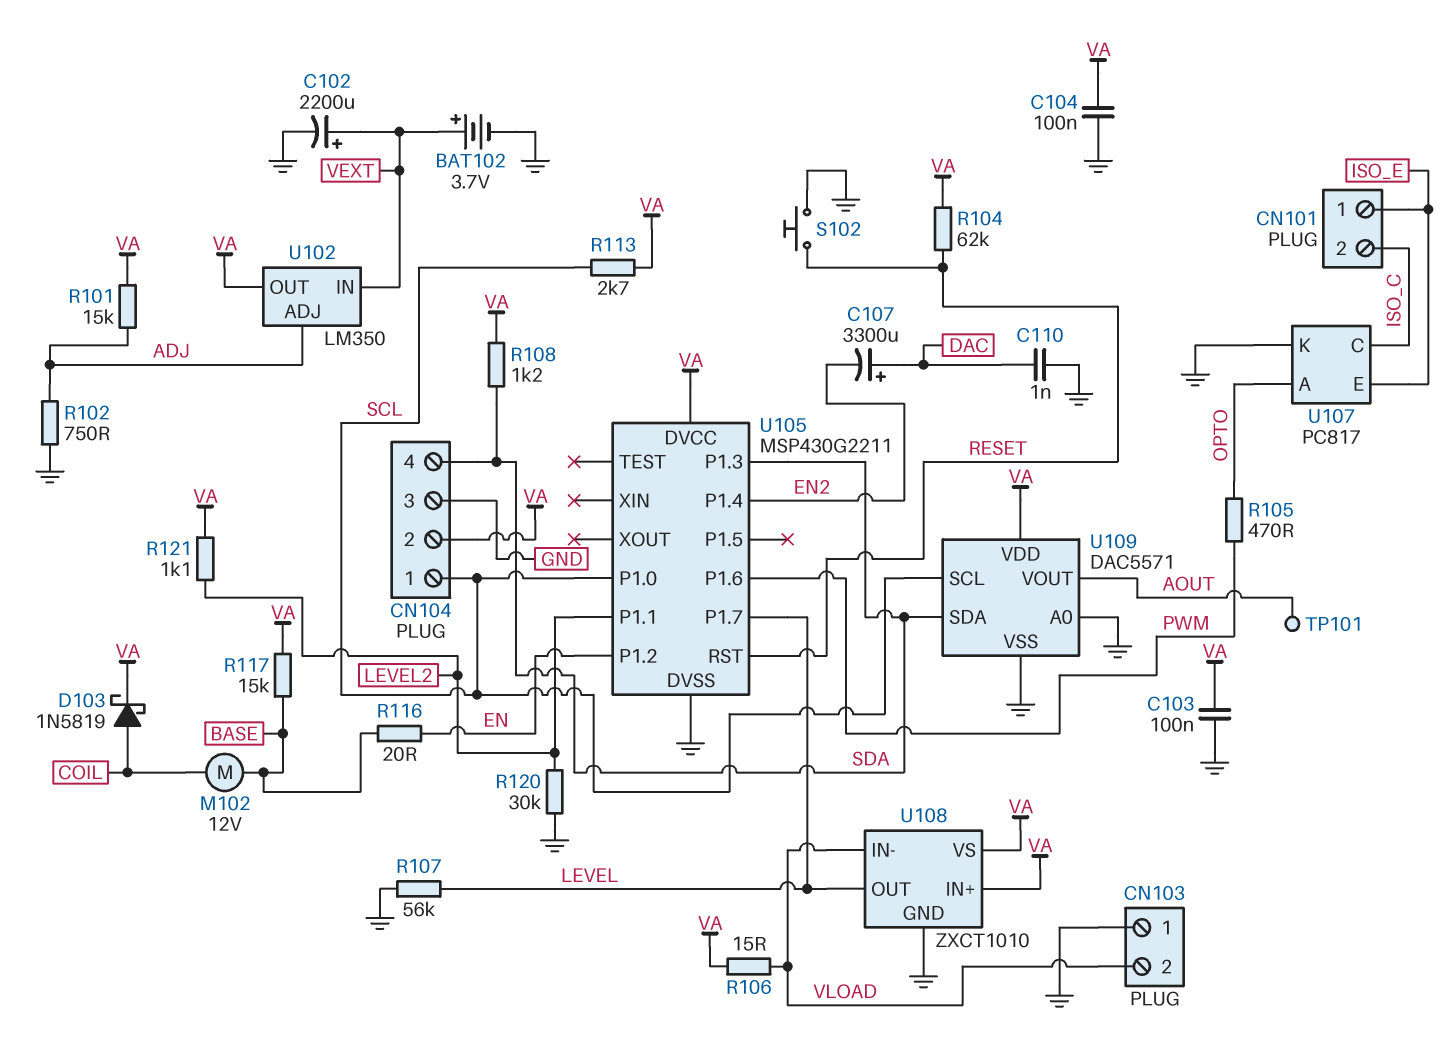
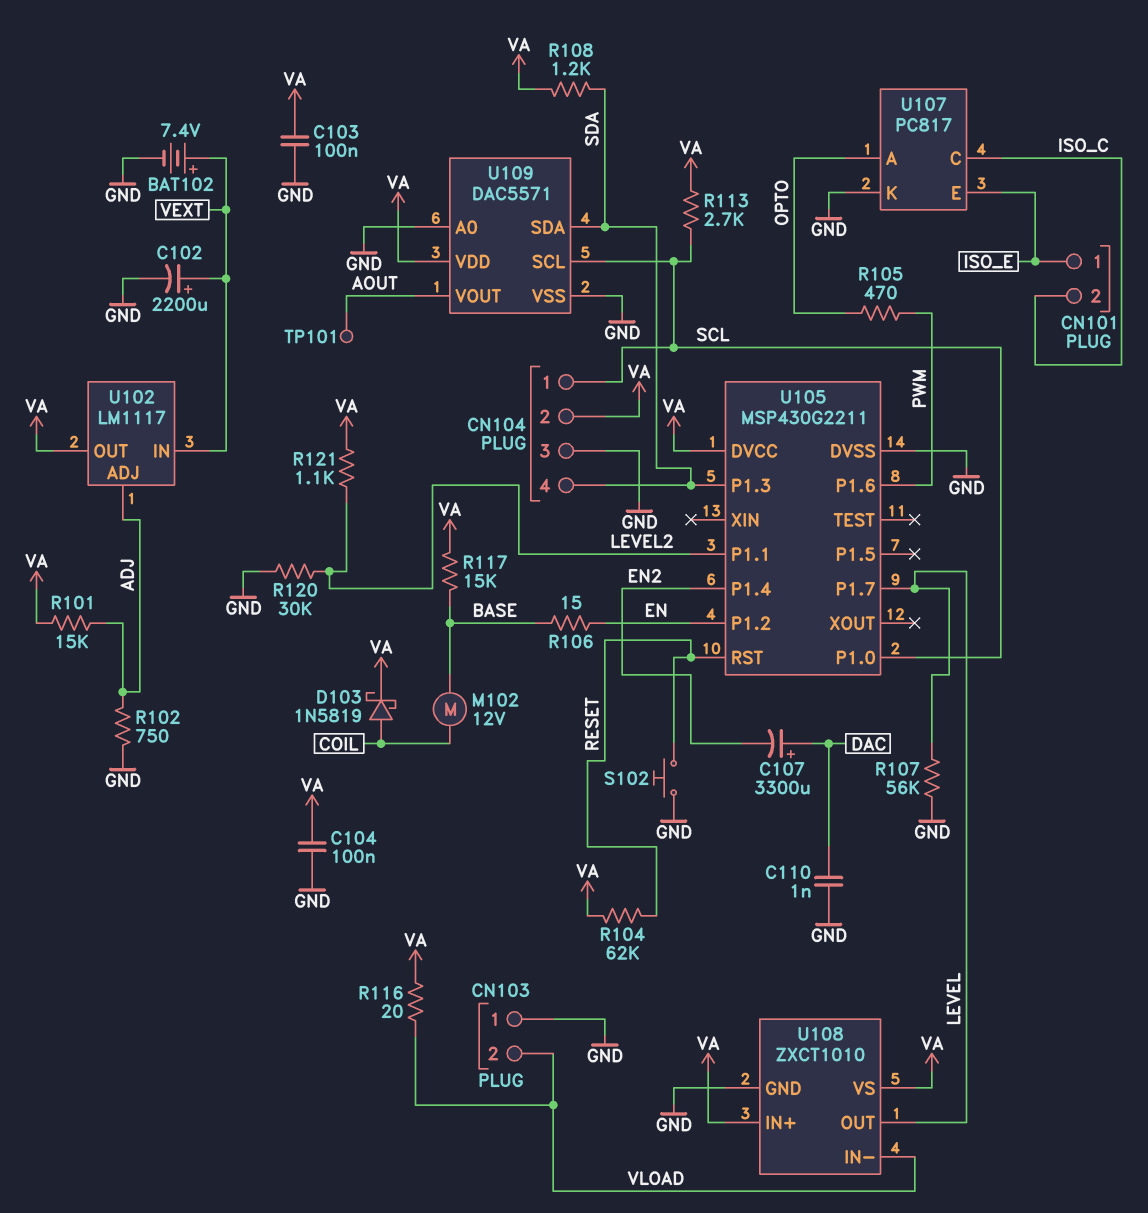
BAT102: 3.7V (plus VEXT, minus GND) -> 7.4V (plus VEXT, minus GND)
R106: 15 (VA, VLOAD) -> 15 (BASE, EN)
R116: 20 (BASE, EN) -> 20 (VA, VLOAD)
U102: LM350 -> LM1117

